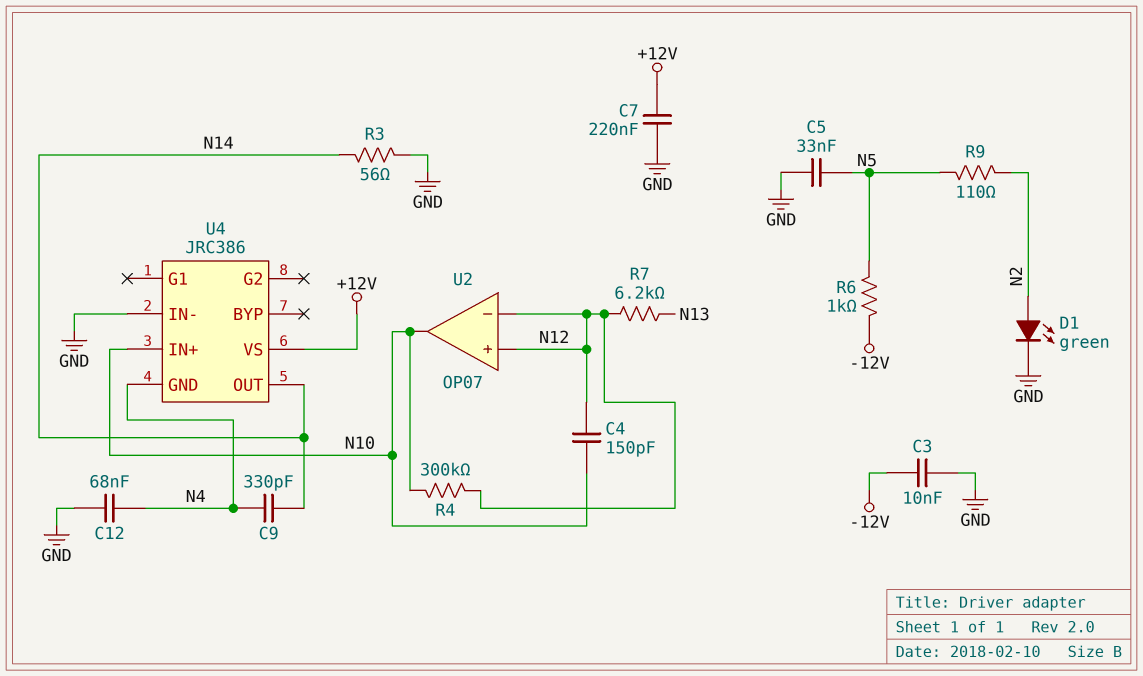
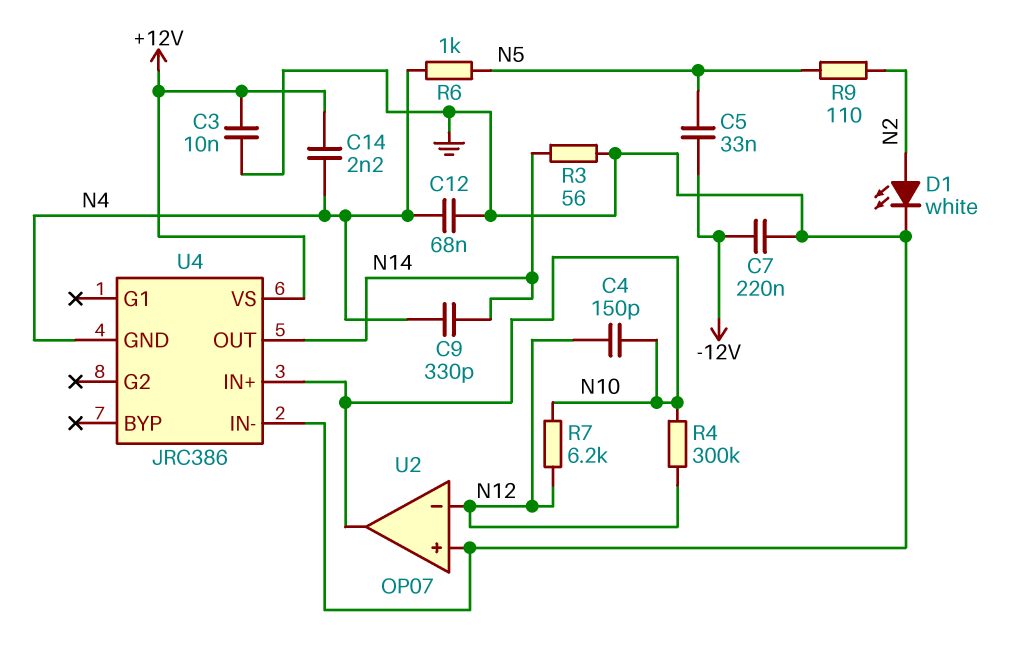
C3: 10nF (-12V, GND) -> 10nF (+12V, GND)
C5: 33nF (GND, N5) -> 33nF (-12V, N5)
C7: 220nF (+12V, GND) -> 220nF (-12V, GND)
C14: none -> 2.2nF (+12V, N4)
D1: LED green (A N2, K GND) -> LED white (A N2, K GND)
R6: 1k (-12V, N5) -> 1k (N4, N5)
R7: 6.2k (N12, N13) -> 6.2k (N10, N12)
U2 pin in+: N12 -> GND

